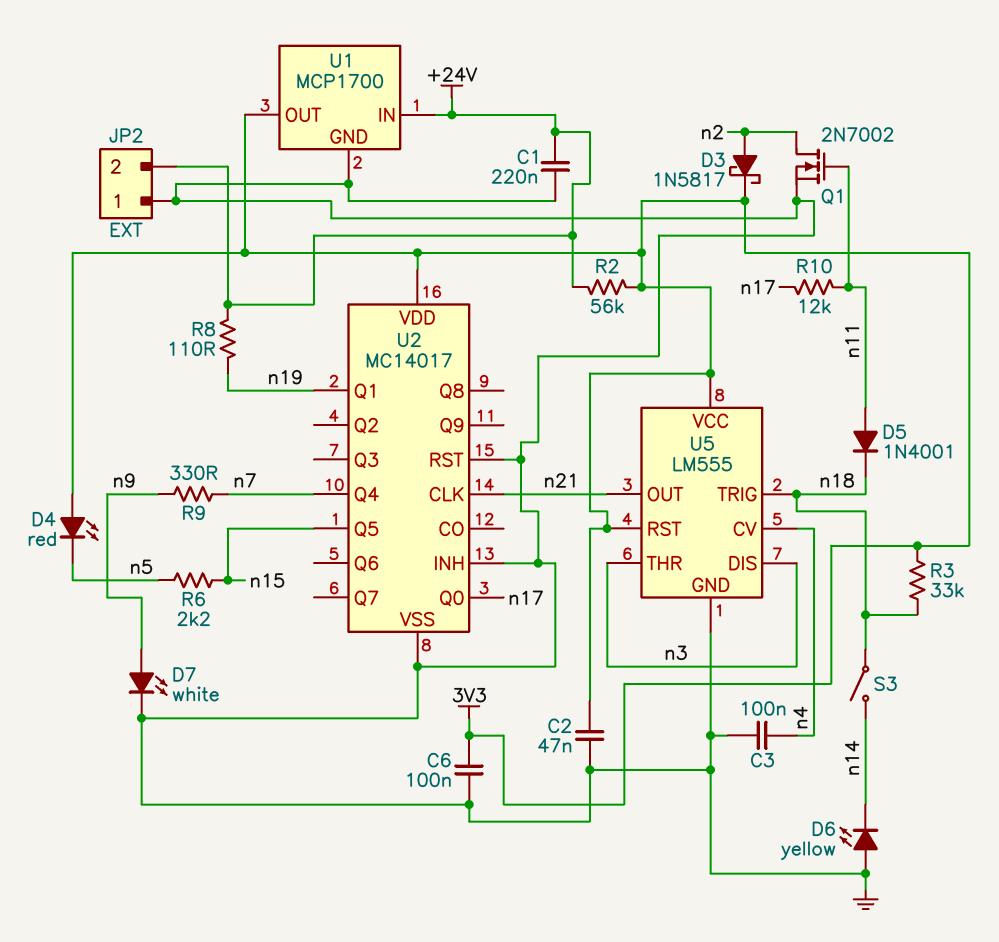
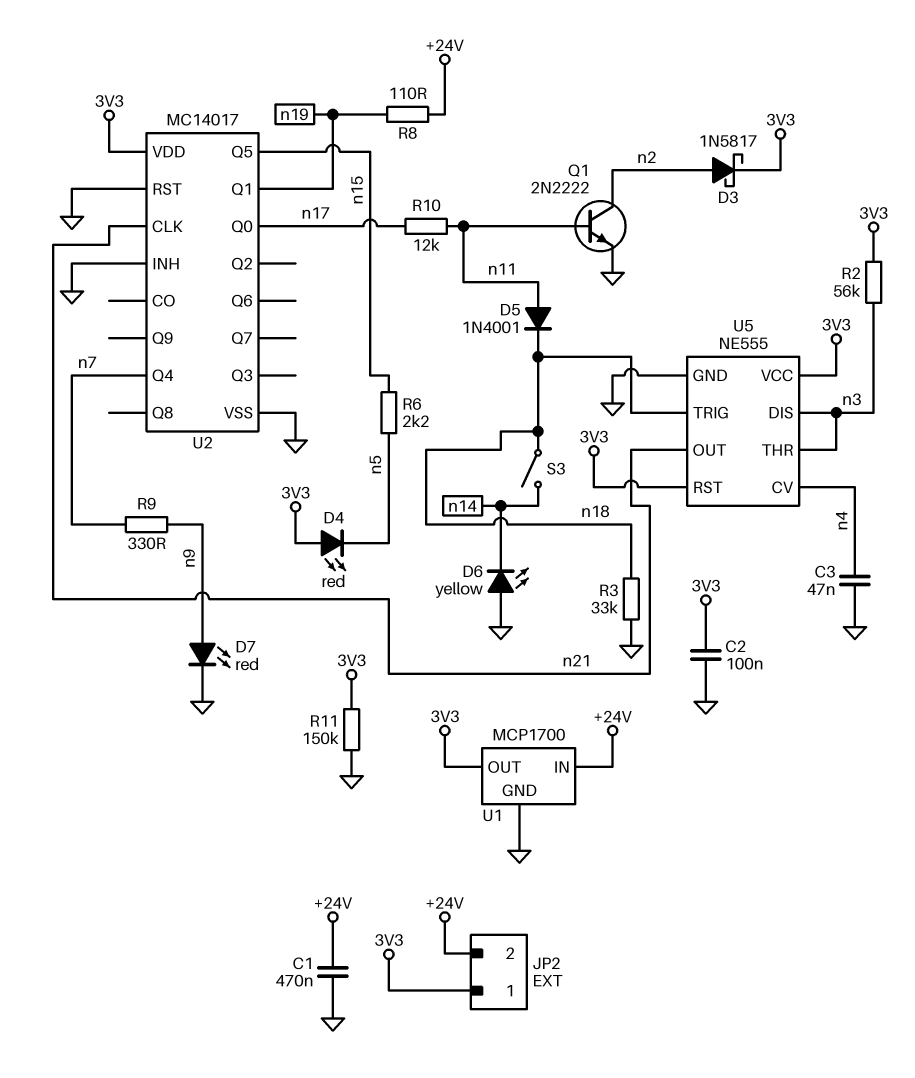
C1: 220nF (+24V, GND) -> 470nF (+24V, GND)
C2: 47nF (3V3, GND) -> 100nF (3V3, GND)
C3: 100nF (GND, n4) -> 47nF (GND, n4)
C6: 100nF (3V3, GND) -> none
D7: LED white (A n9, K GND) -> LED red (A n9, K GND)
JP2 pin 1: GND -> 3V3
Q1: NMOS 2N7002 (G n11, D n2, S GND) -> NPN 2N2222 (B n11, C n2, E GND)
R2: 56k (+24V, 3V3) -> 56k (3V3, n3)
R3: 33k (3V3, n18) -> 33k (GND, n18)
R11: none -> 150k (3V3, GND)
U5: LM555 -> NE555

